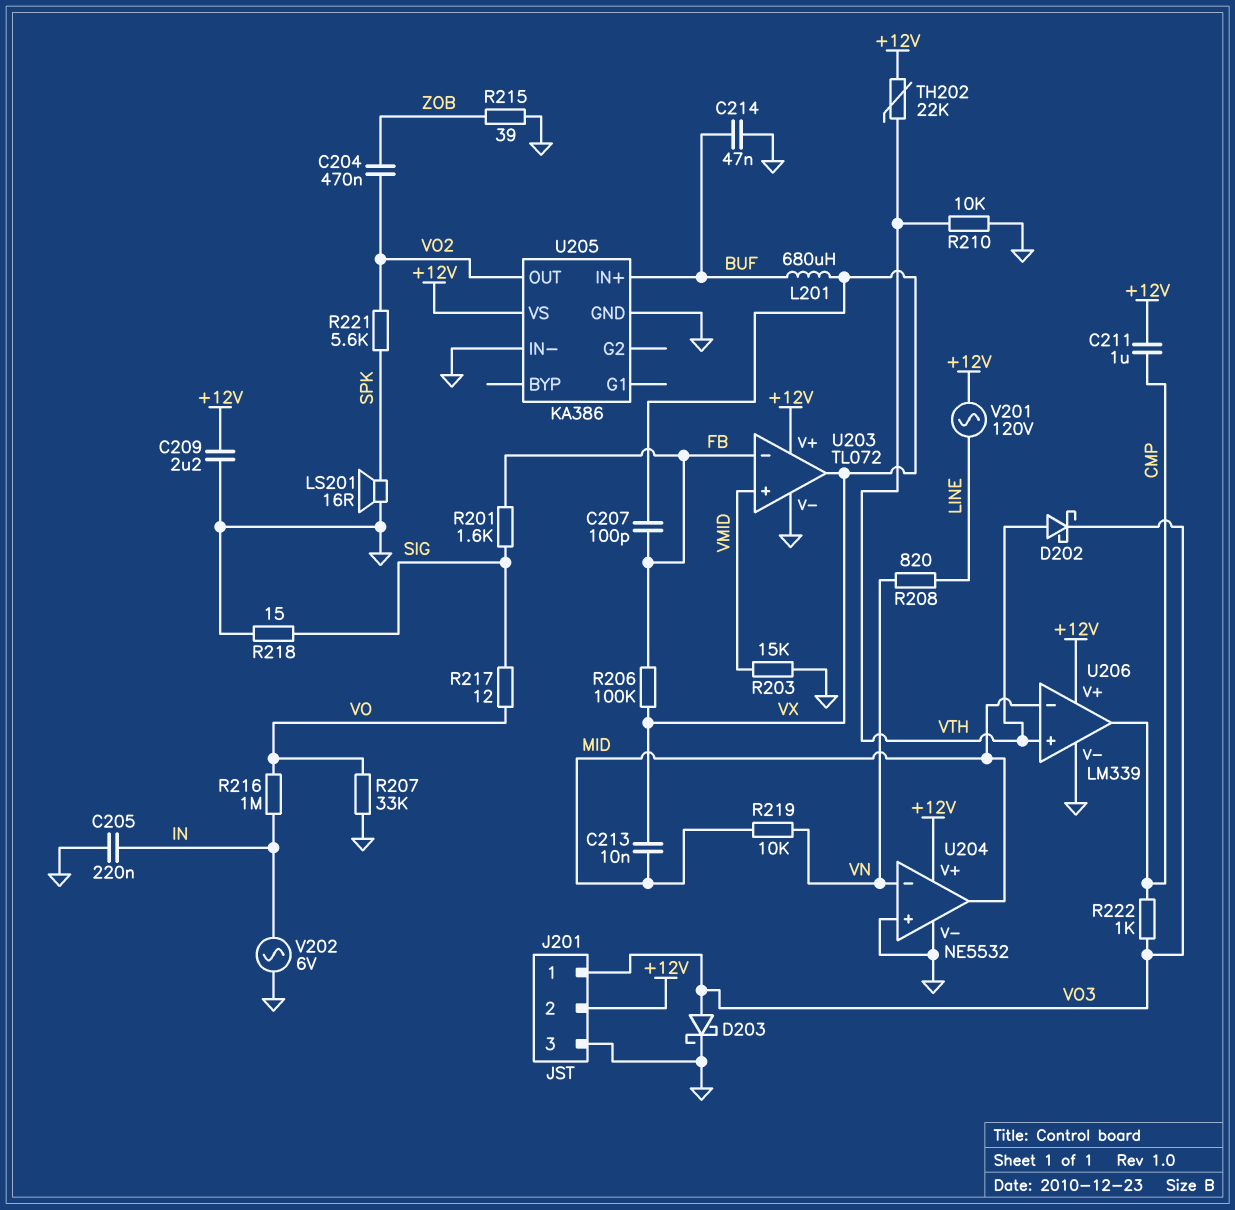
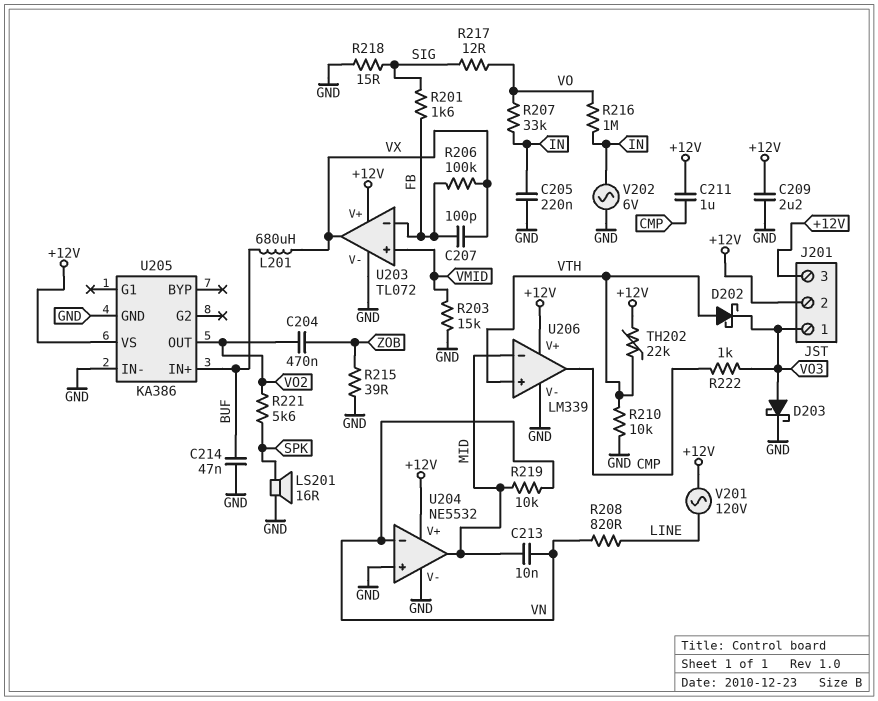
C213: 10nF (MID, VX) -> 10nF (MID, VN)
J201 pin 3: GND -> +12V
R207: 33k (GND, VO) -> 33k (IN, VO)

